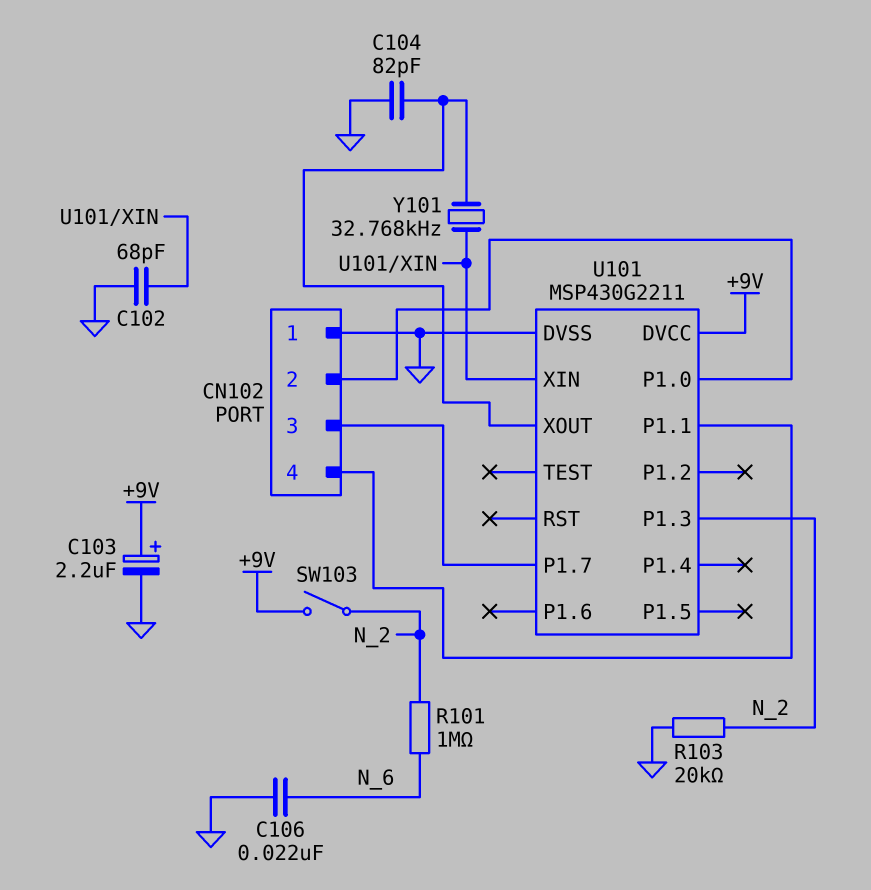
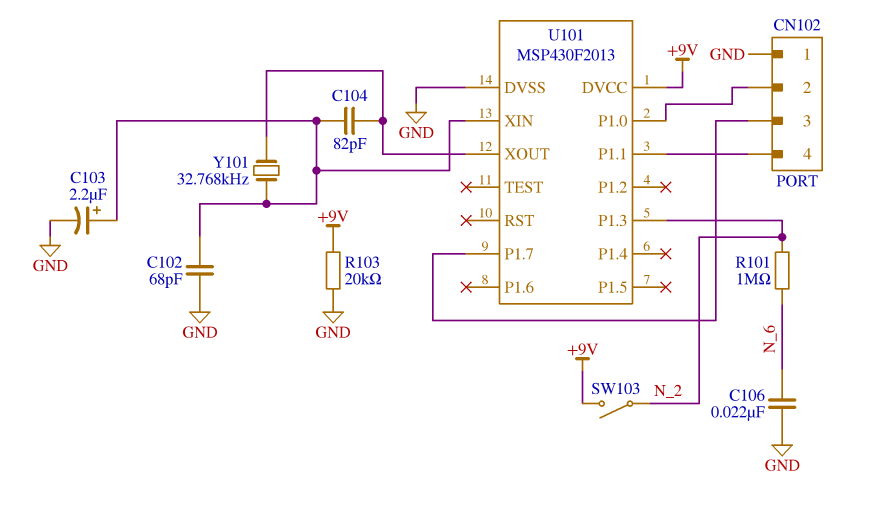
C103: 2.2uF (plus +9V, minus GND) -> 2.2uF (plus U101/XIN, minus GND)
C104: 82pF (GND, U101/XOUT) -> 82pF (U101/XIN, U101/XOUT)
R103: 20k (GND, N_2) -> 20k (+9V, GND)
U101: MSP430G2211 -> MSP430F2013

